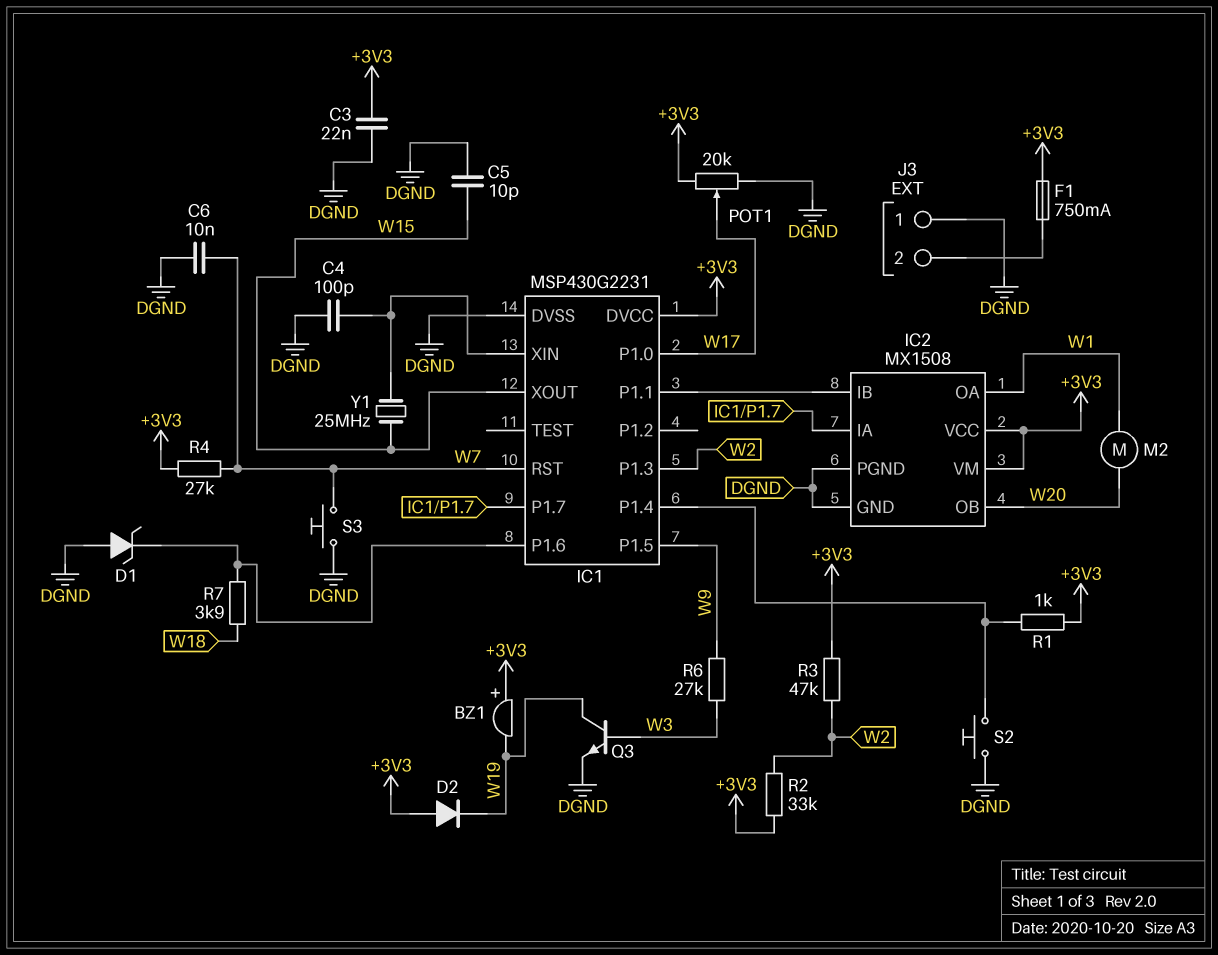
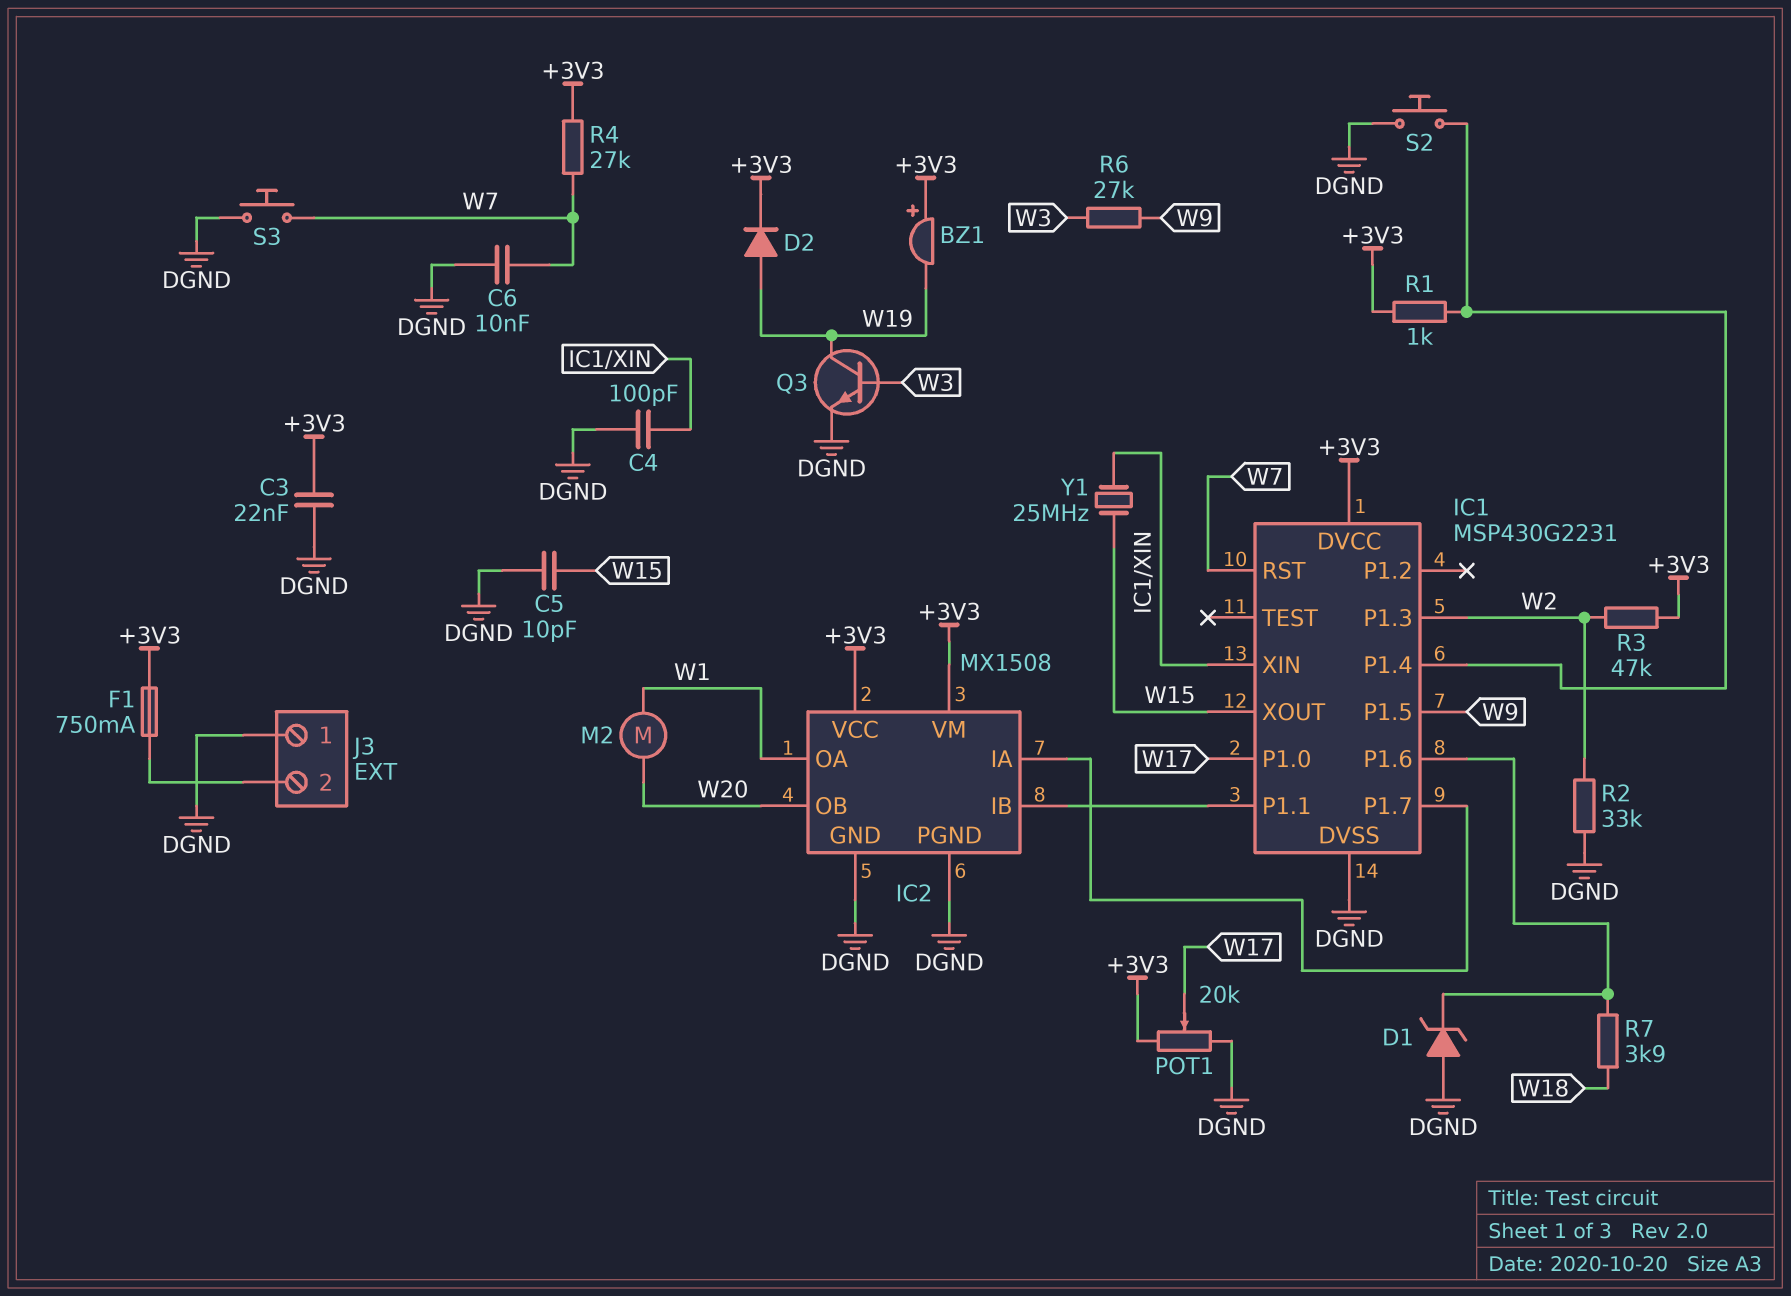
D2: diode (A +3V3, K W19) -> diode (A W19, K +3V3)
R2: 33k (+3V3, W2) -> 33k (DGND, W2)

